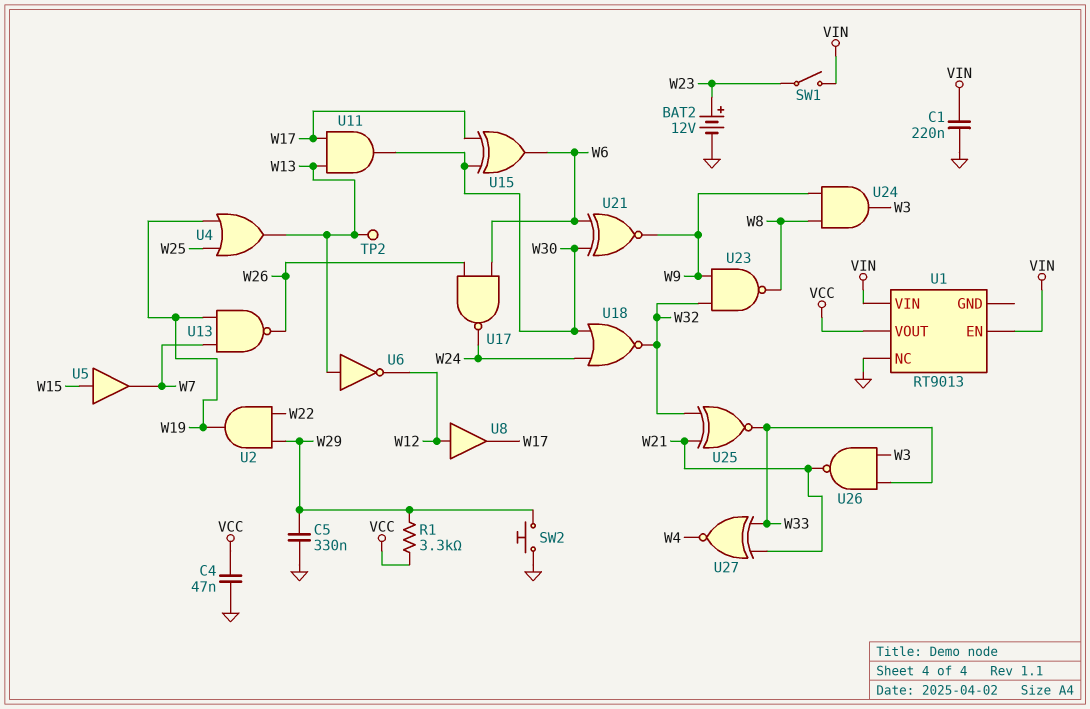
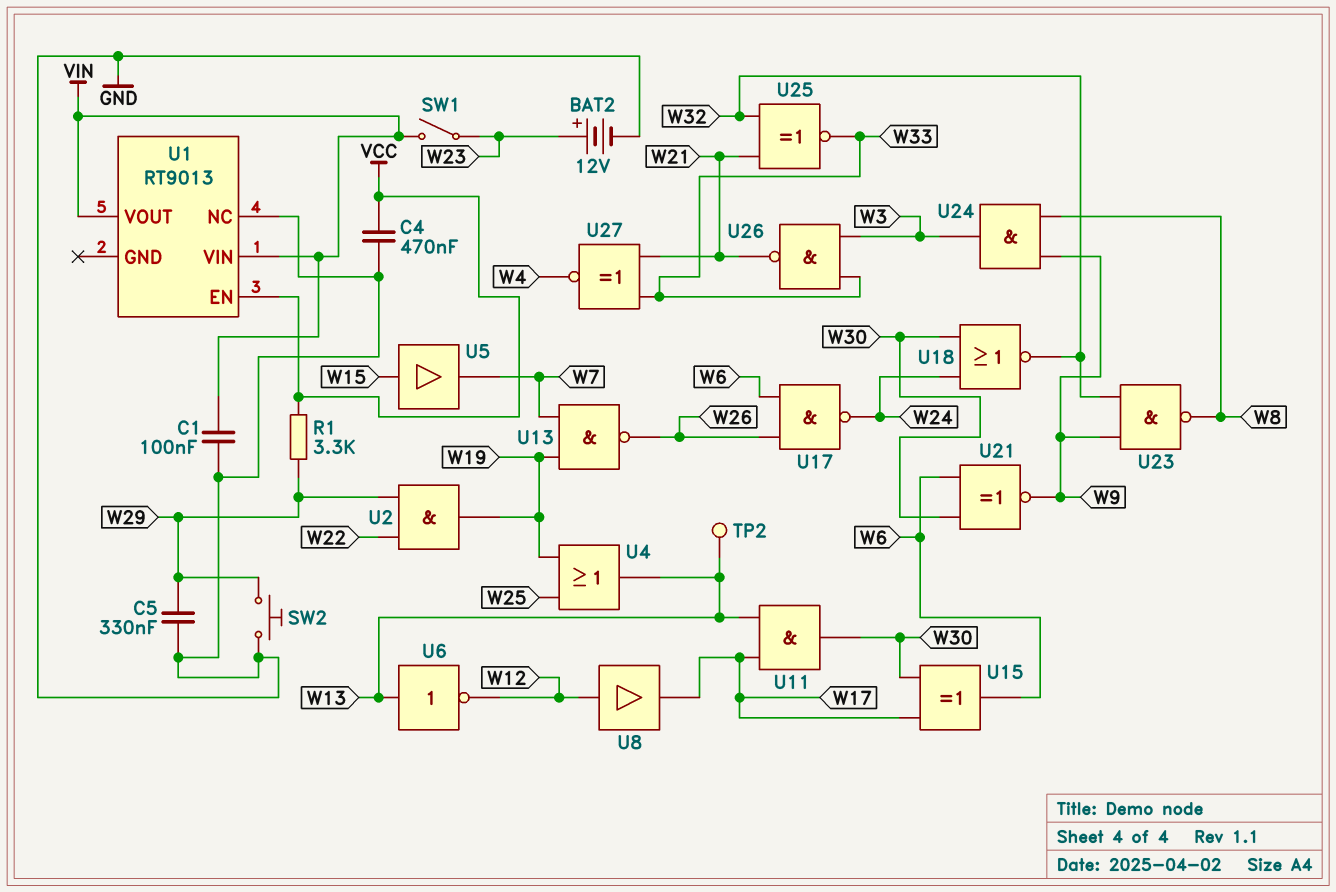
C1: 220nF (GND, VIN) -> 100nF (GND, VIN)
C4: 47nF (GND, VCC) -> 470nF (GND, VCC)
U1 pin EN: VIN -> VCC
U1 pin VOUT: VCC -> VIN

